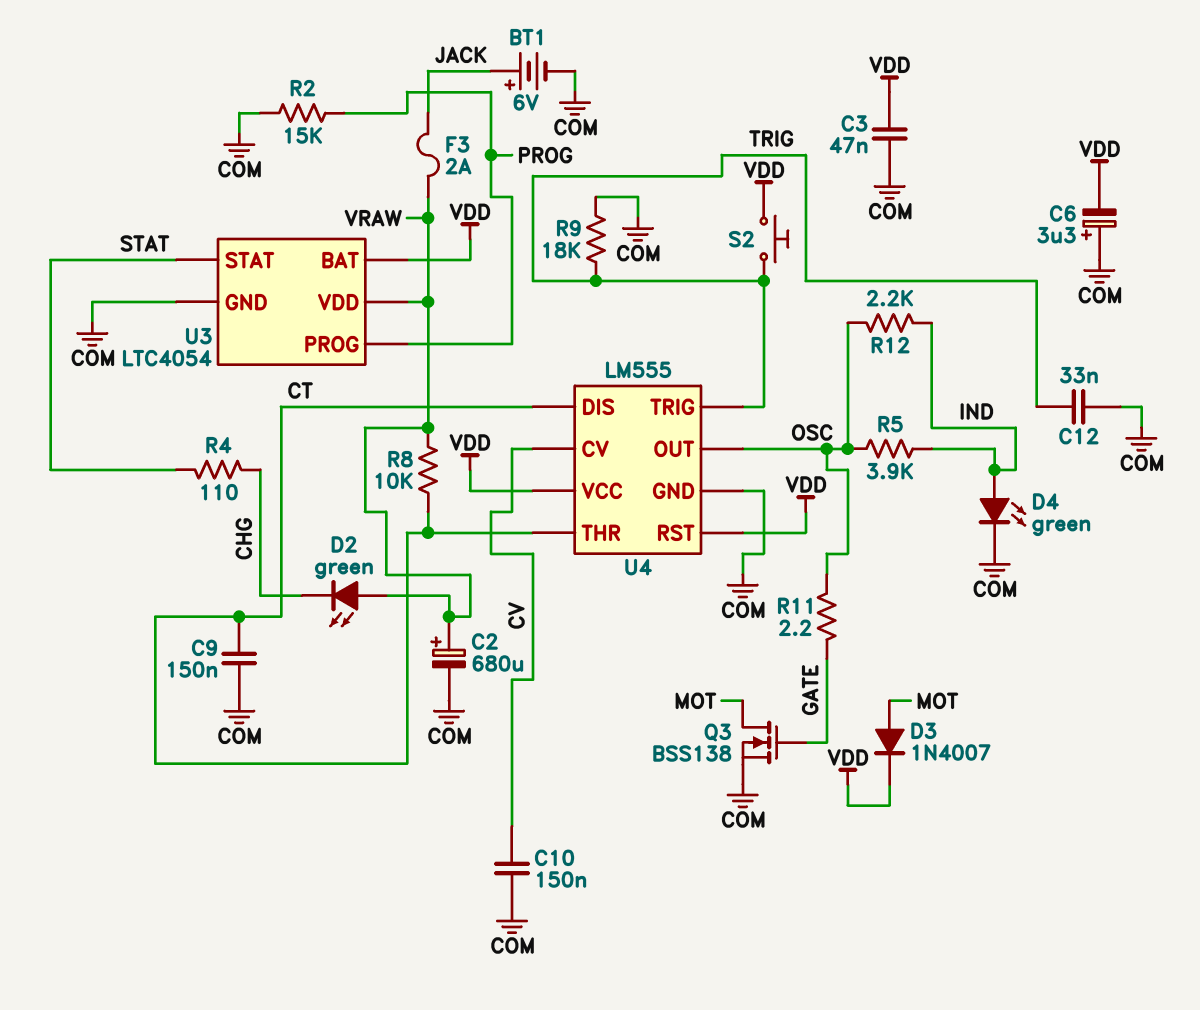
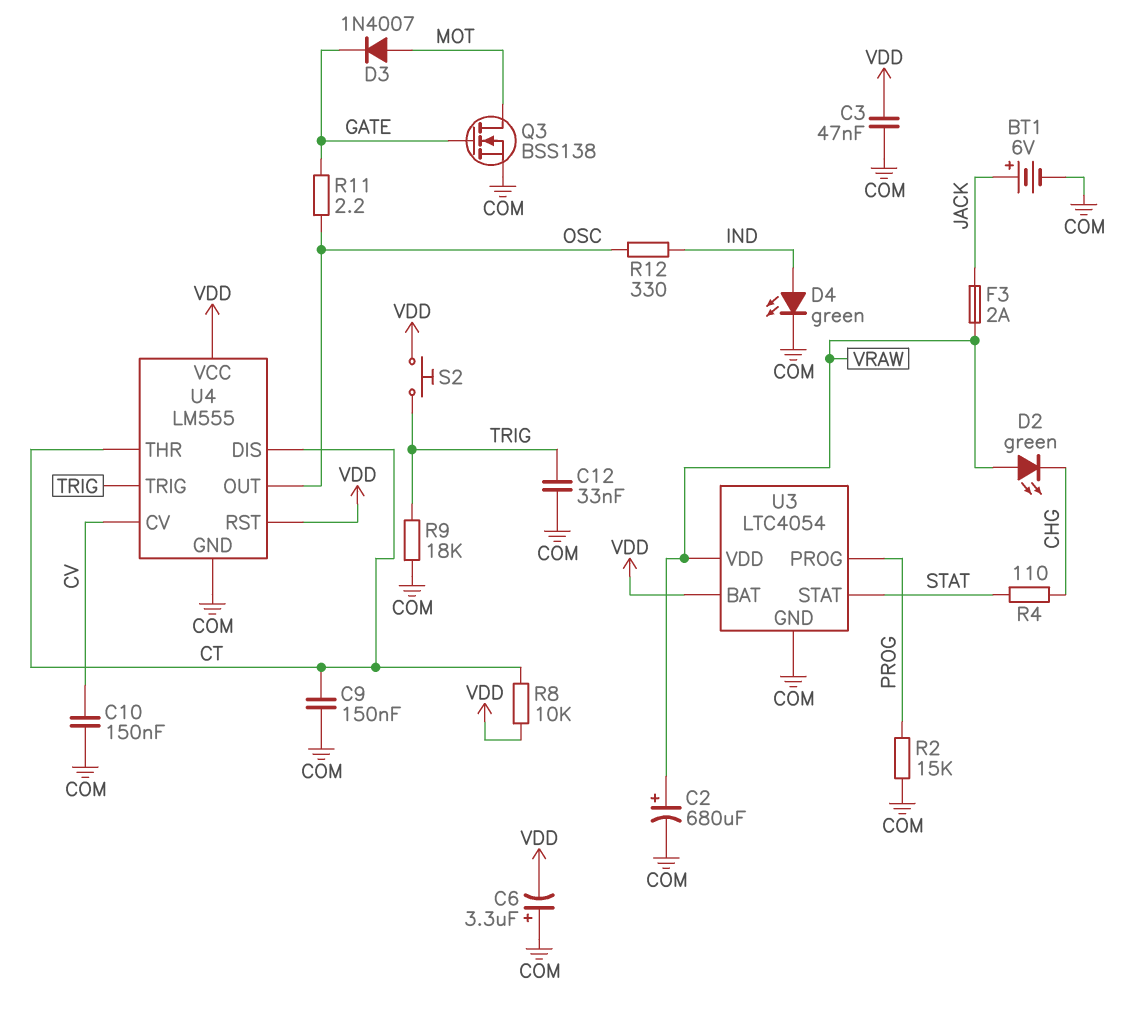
D3: diode 1N4007 (A MOT, K VDD) -> diode 1N4007 (A MOT, K GATE)
R5: 3.9k (IND, OSC) -> none
R8: 10k (CT, VRAW) -> 10k (CT, VDD)
R12: 2.2k (IND, OSC) -> 330 (IND, OSC)

